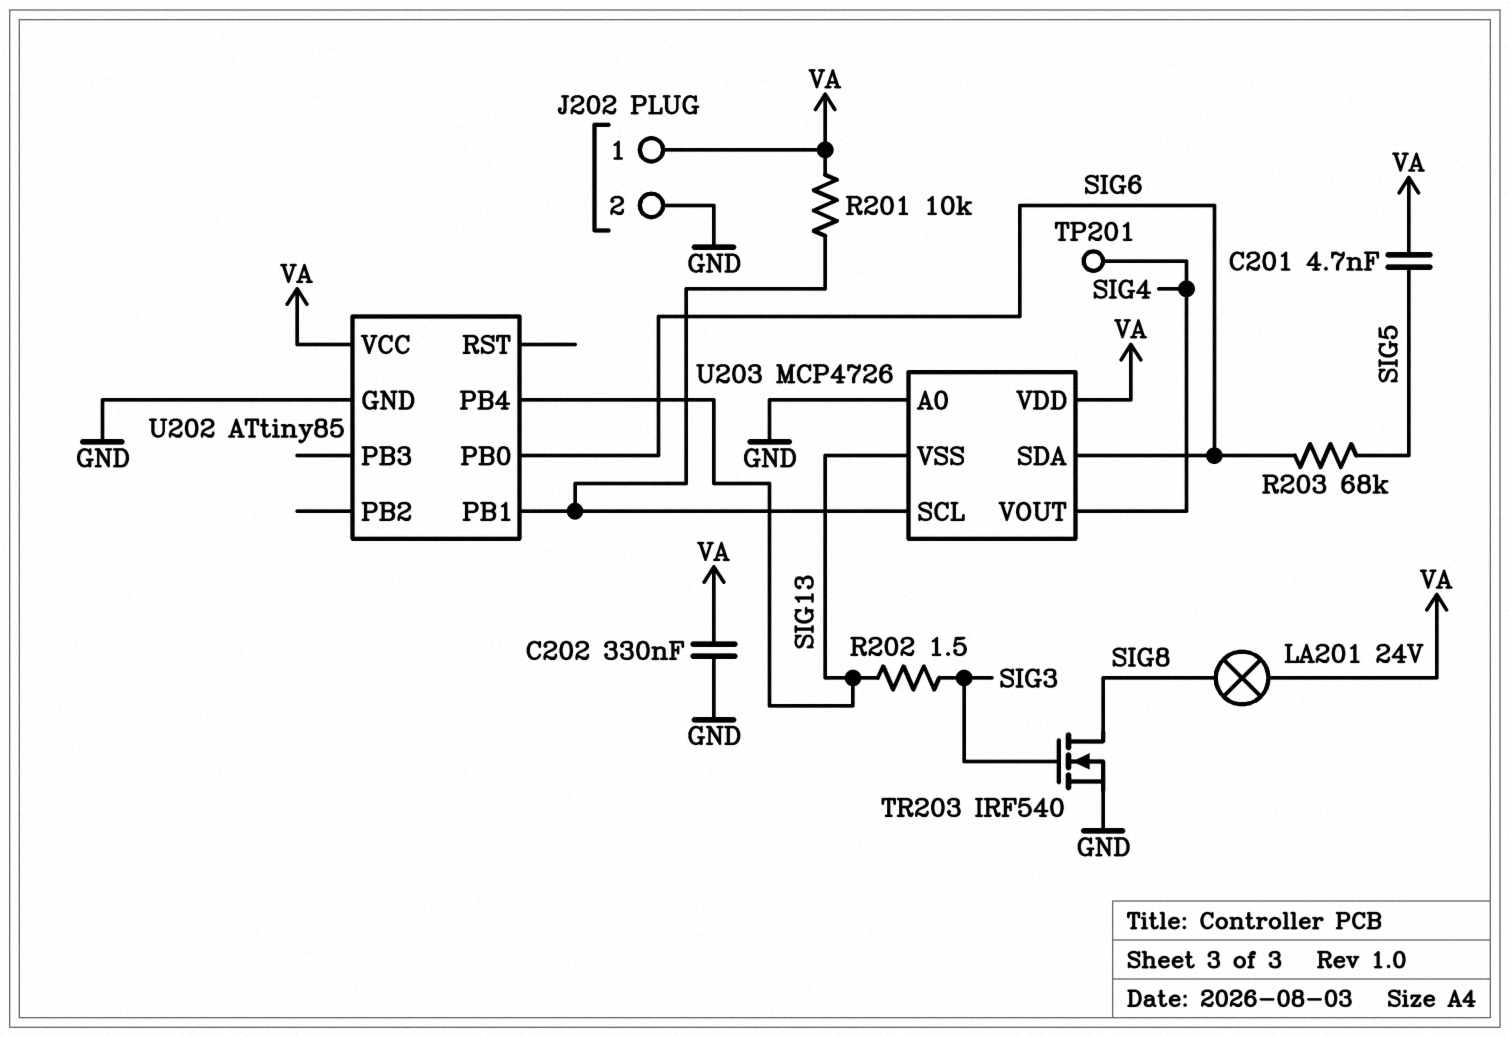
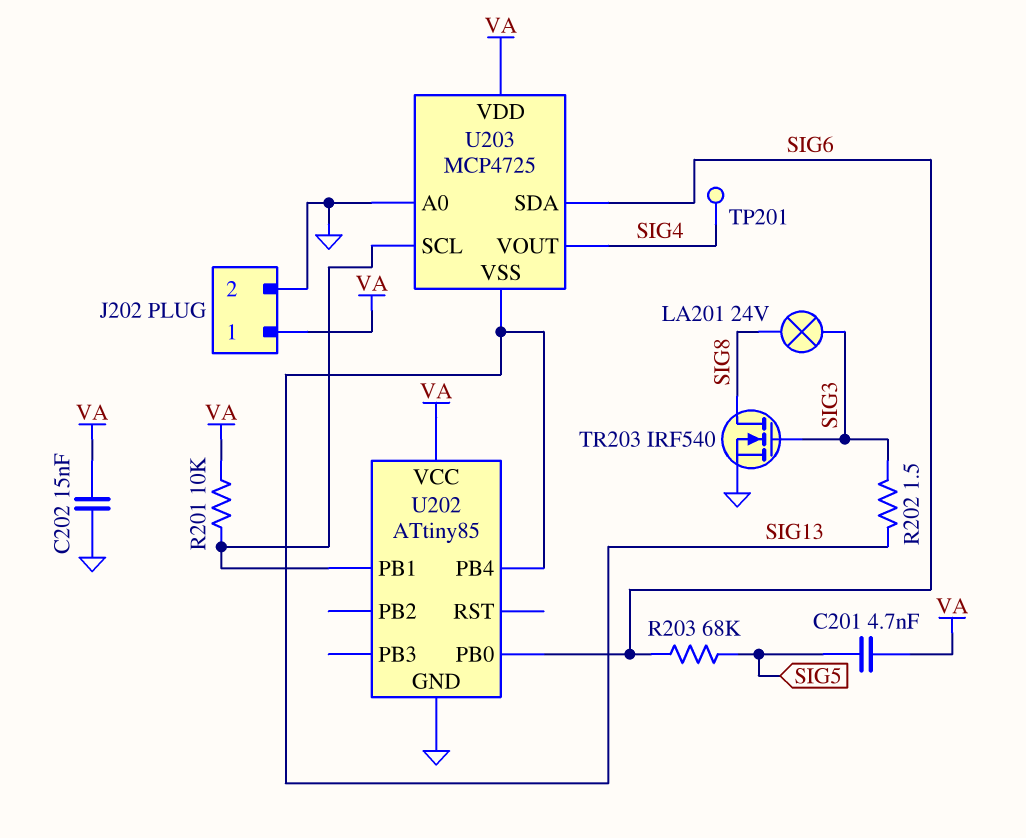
C202: 330nF (GND, VA) -> 15nF (GND, VA)
LA201: lamp 24V (SIG8, VA) -> lamp 24V (SIG3, SIG8)
U203: MCP4726 -> MCP4725

